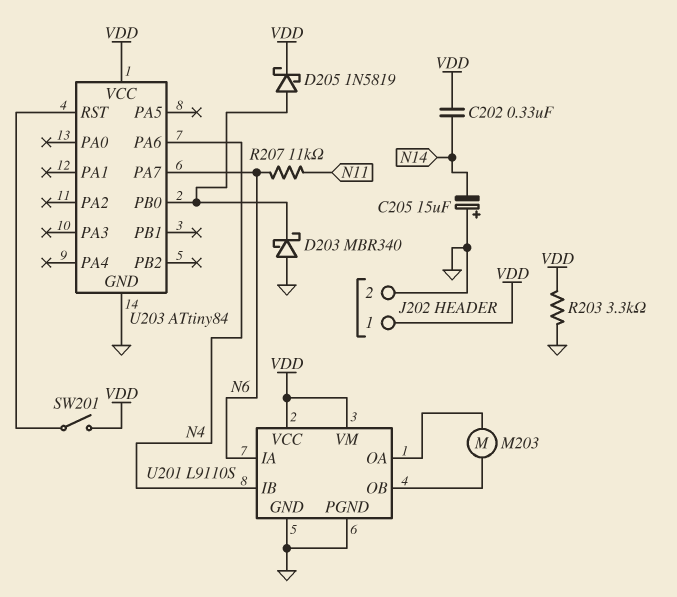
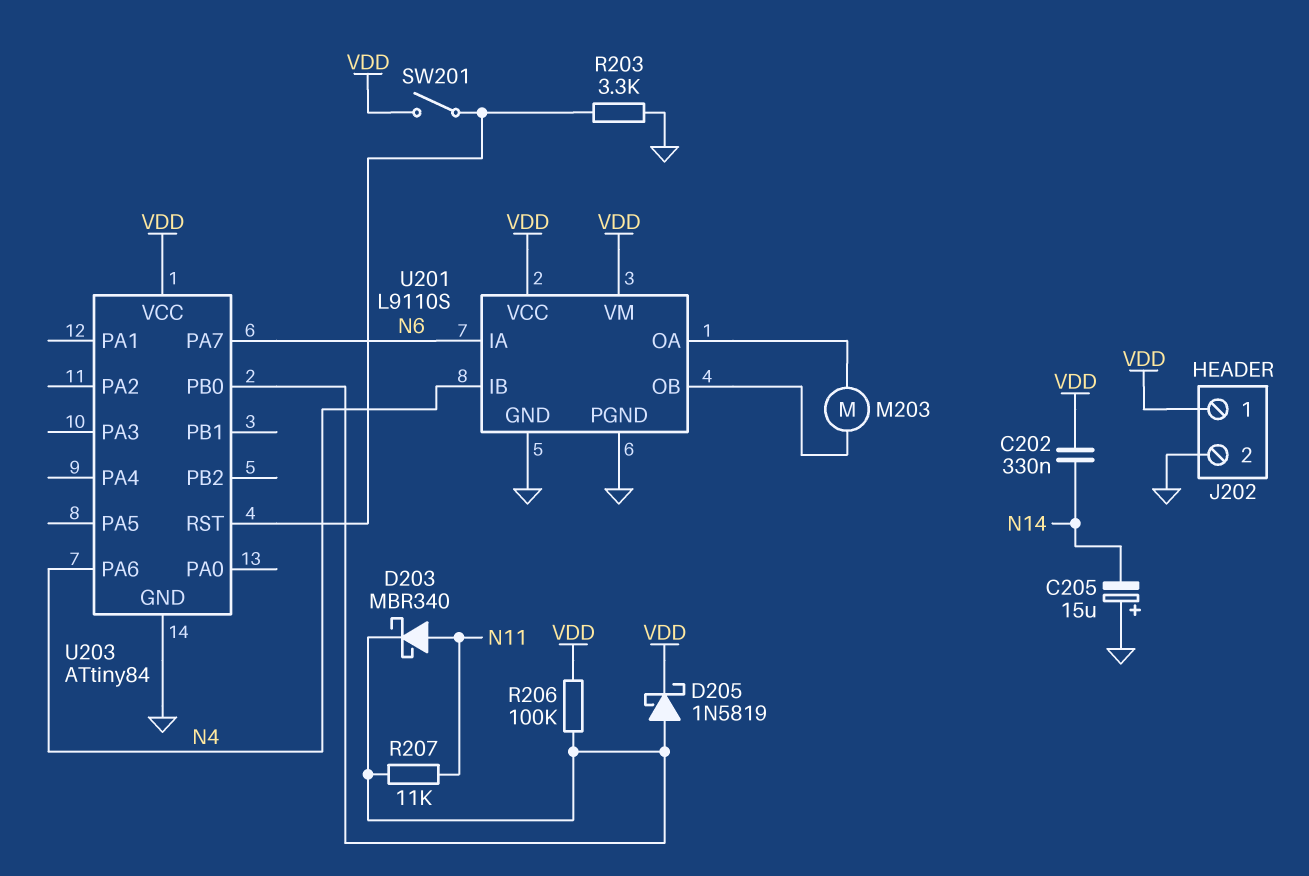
D203: schottky MBR340 (A GND, K U203/PB0) -> schottky MBR340 (A N11, K U203/PB0)
R203: 3.3k (GND, VDD) -> 3.3k (GND, U203/RST)
R206: none -> 100k (U203/PB0, VDD)
R207: 11k (N6, N11) -> 11k (N11, U203/PB0)

